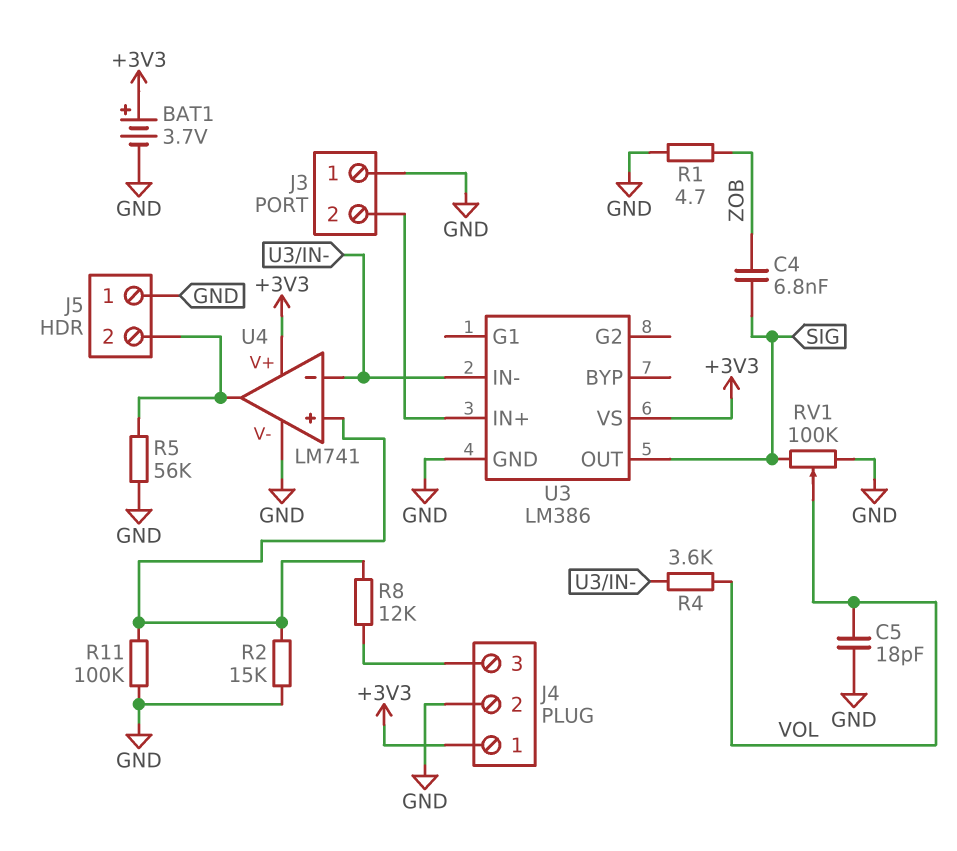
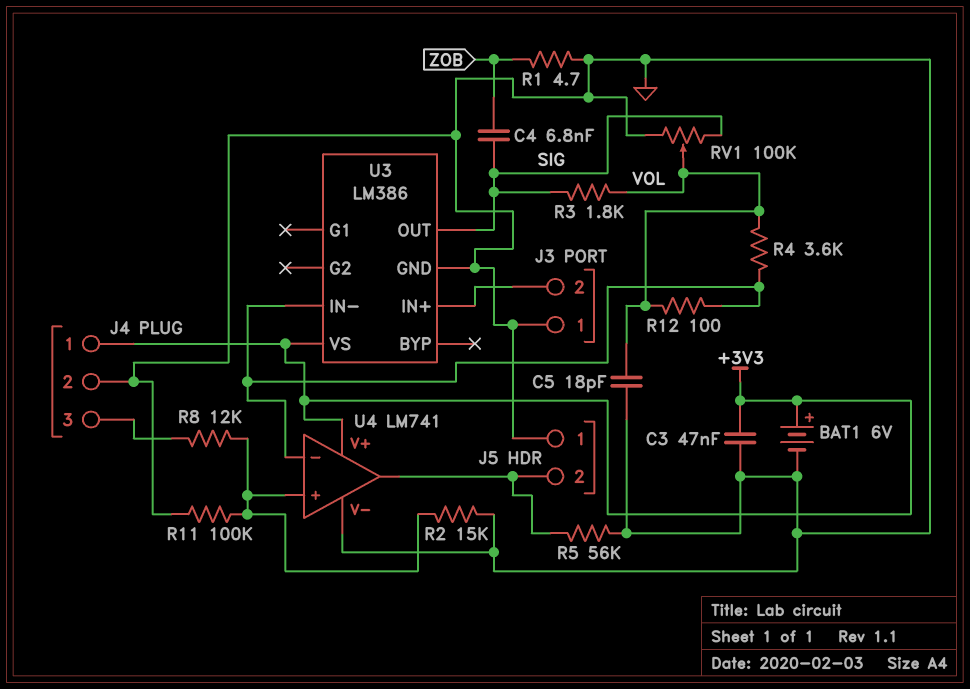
BAT1: 3.7V (plus +3V3, minus GND) -> 6V (plus +3V3, minus GND)
C3: none -> 47nF (+3V3, GND)
R3: none -> 1.8k (SIG, VOL)
R12: none -> 100 (U3/IN-, VOL)

